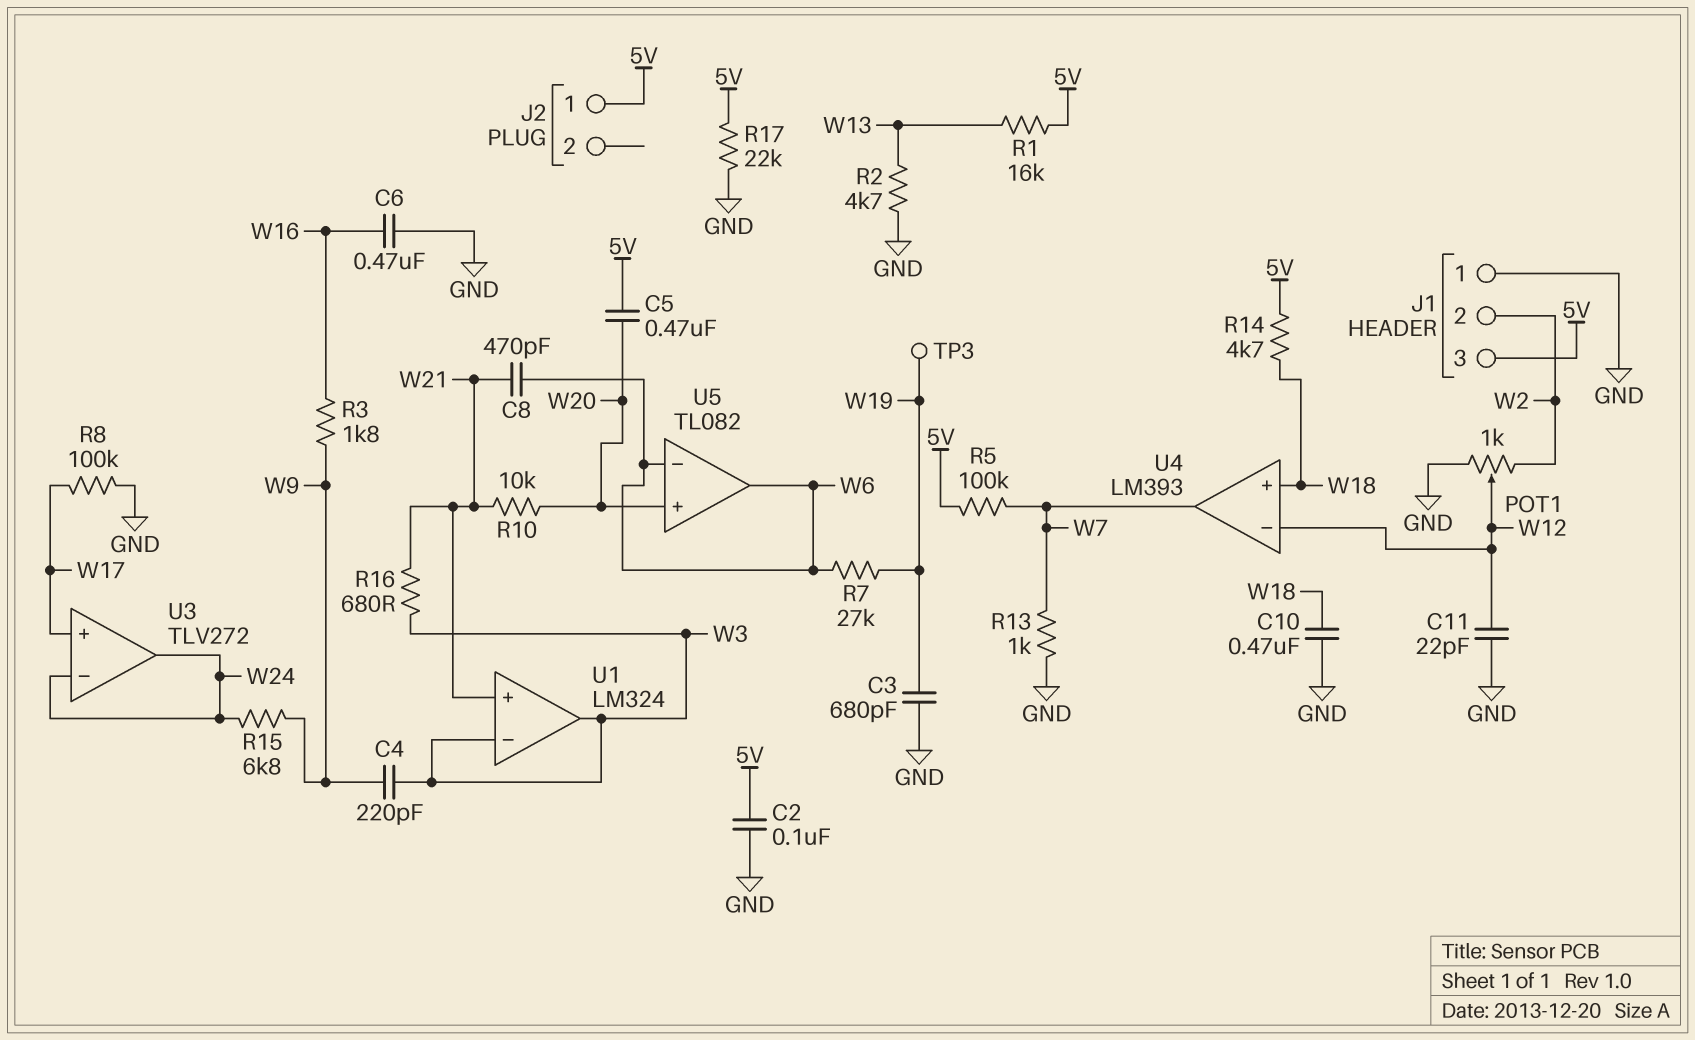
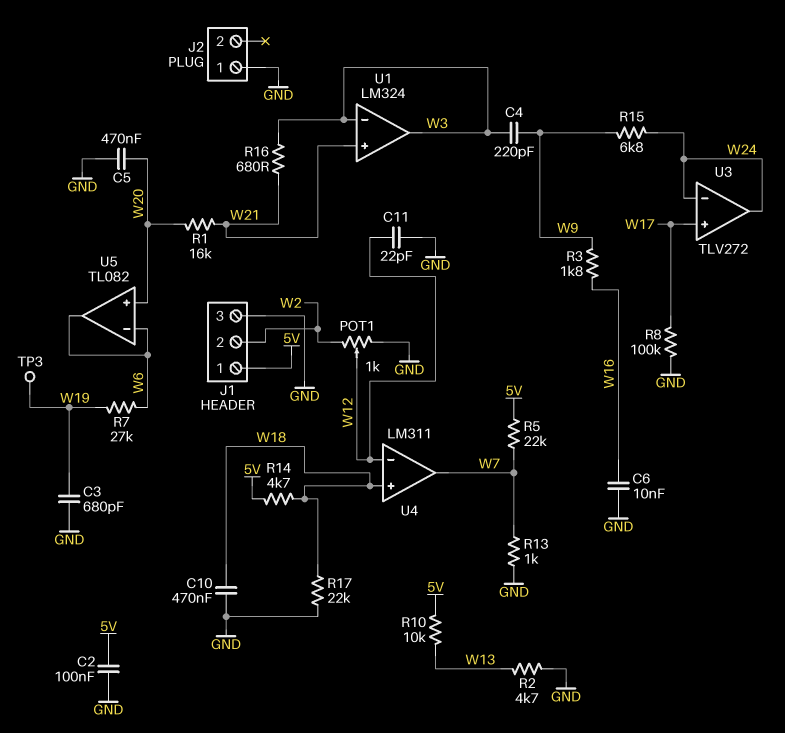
C5: 470nF (5V, W20) -> 470nF (GND, W20)
C6: 470nF (GND, W16) -> 10nF (GND, W16)
C8: 470pF (W6, W21) -> none
J1 pin 1: GND -> 5V
J1 pin 3: 5V -> GND
J2 pin 1: 5V -> GND
R1: 16k (5V, W13) -> 16k (W20, W21)
R5: 100k (5V, W7) -> 22k (5V, W7)
R10: 10k (W20, W21) -> 10k (5V, W13)
R17: 22k (5V, GND) -> 22k (GND, W18)
U4: LM393 -> LM311

